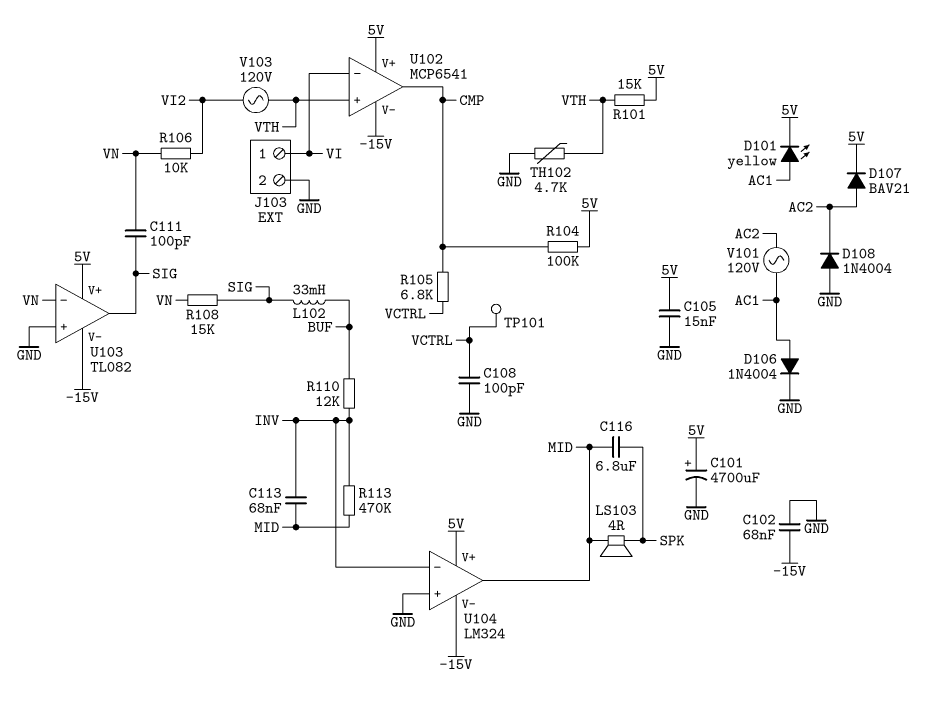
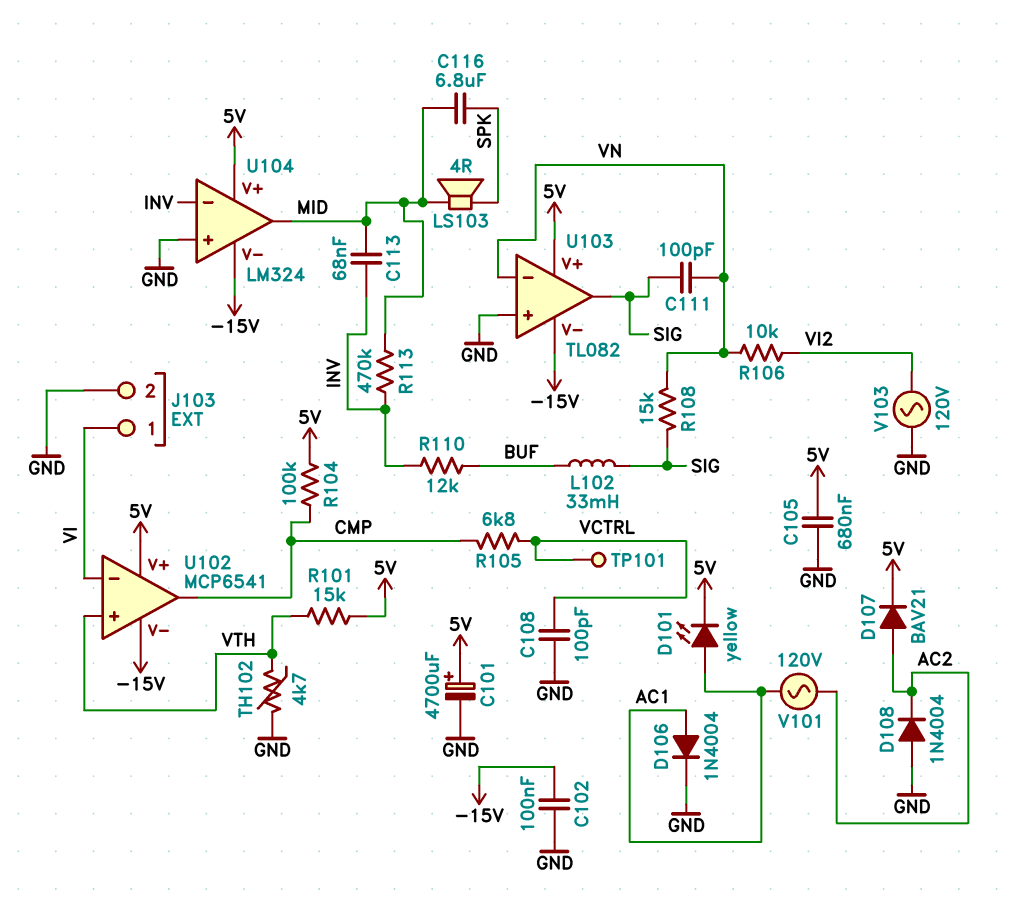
C102: 68nF (-15V, GND) -> 100nF (-15V, GND)
C105: 15nF (5V, GND) -> 680nF (5V, GND)
V103: AC 120V (VI2, VTH) -> AC 120V (GND, VI2)

